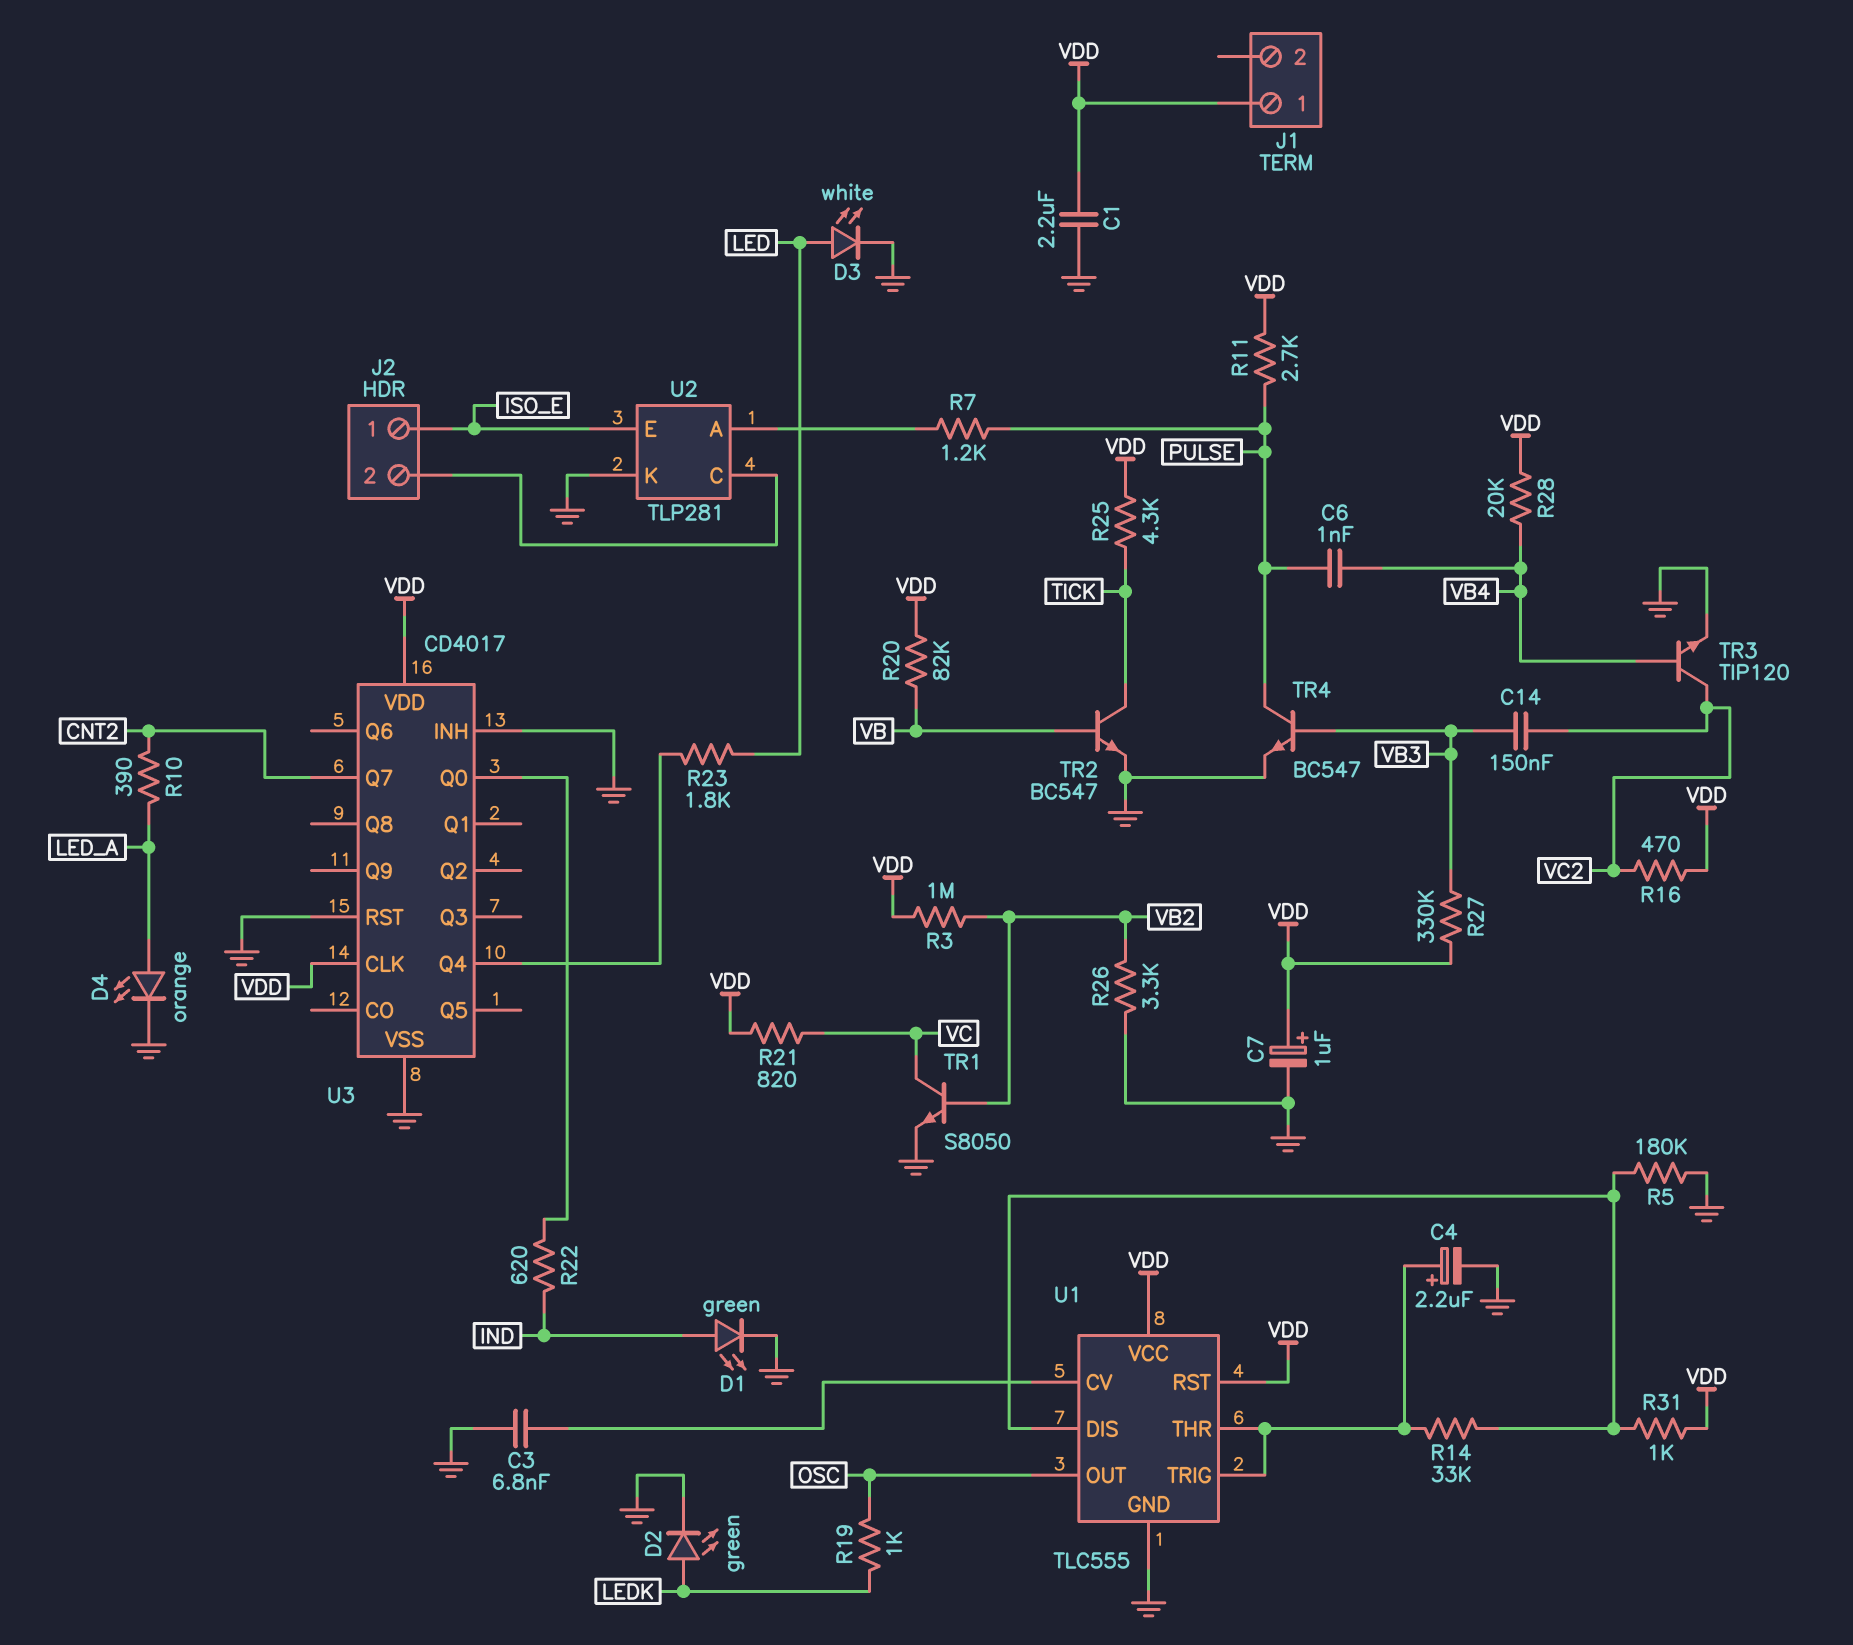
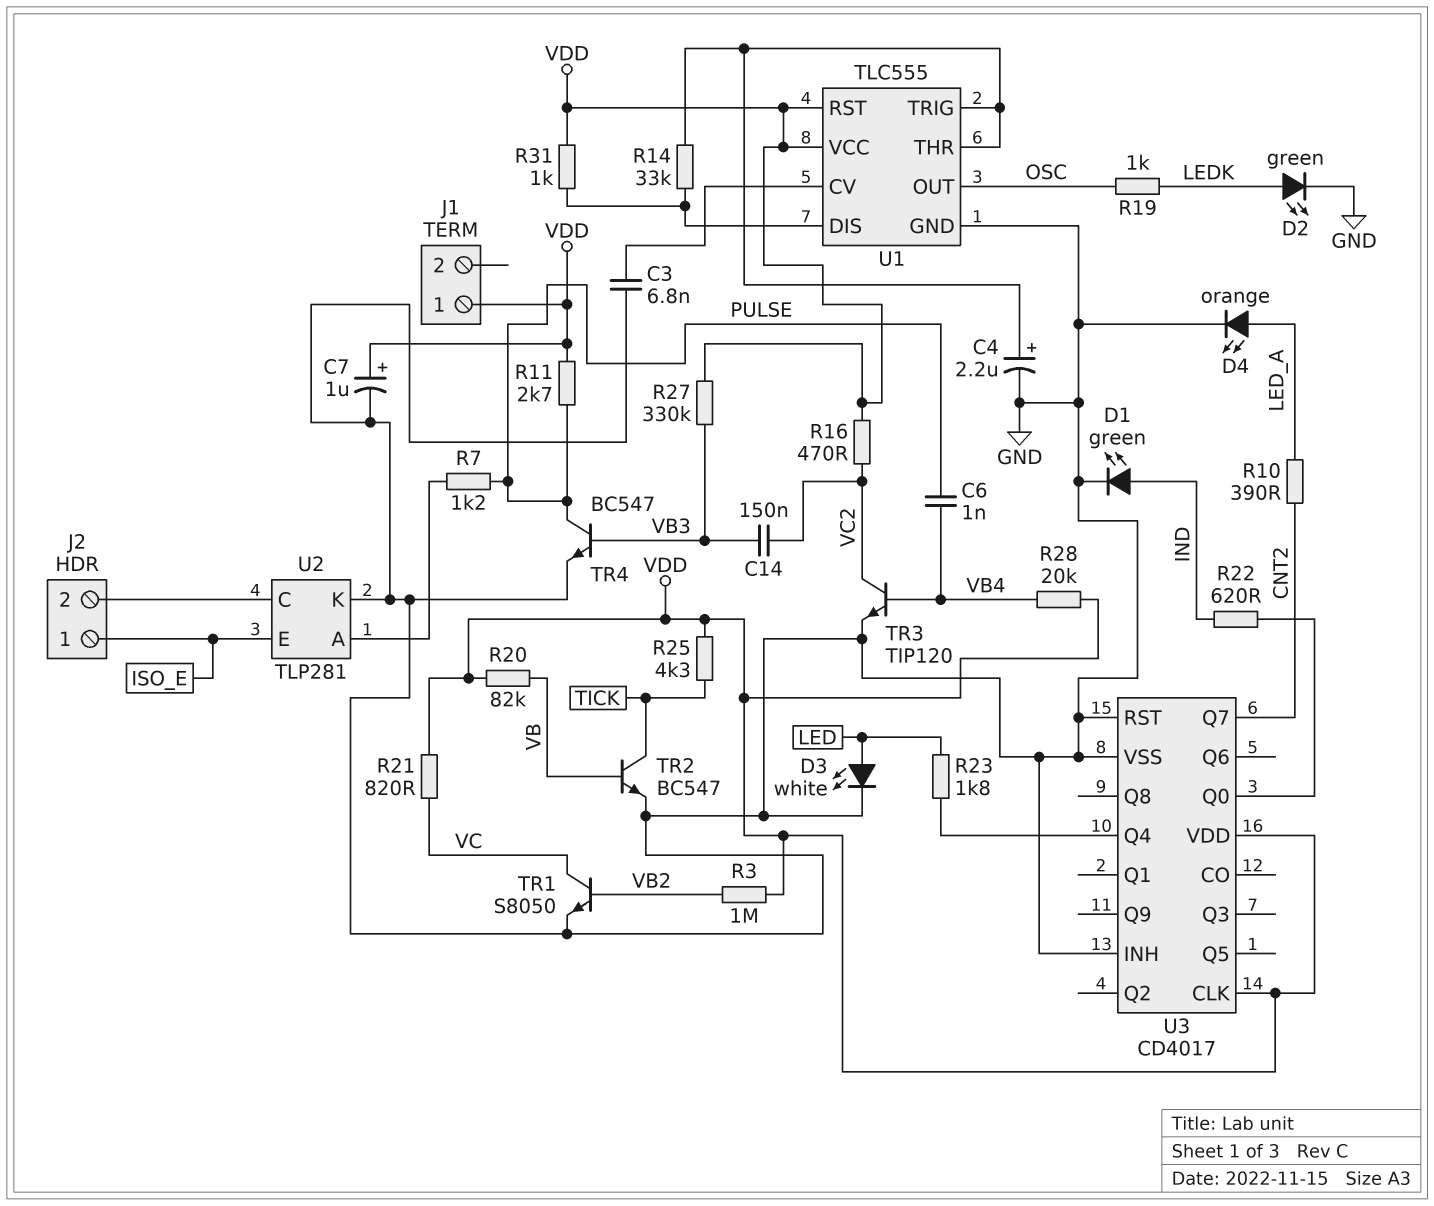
C1: 2.2uF (GND, VDD) -> none
R5: 180k (GND, U1/DIS) -> none
R26: 3.3k (GND, VB2) -> none

